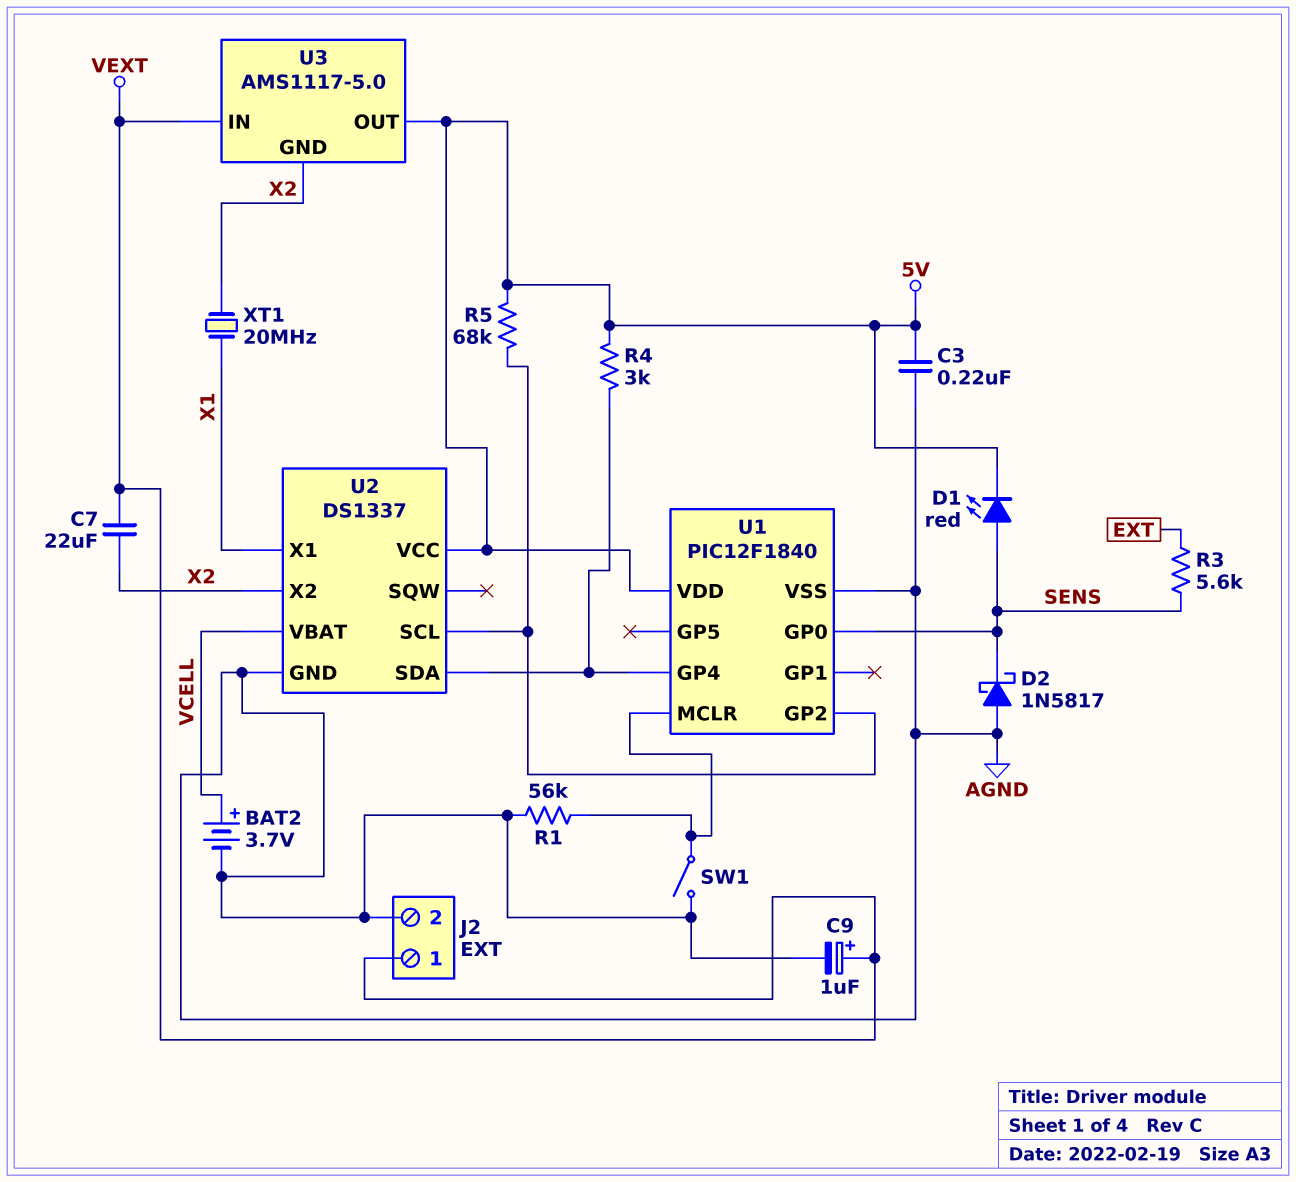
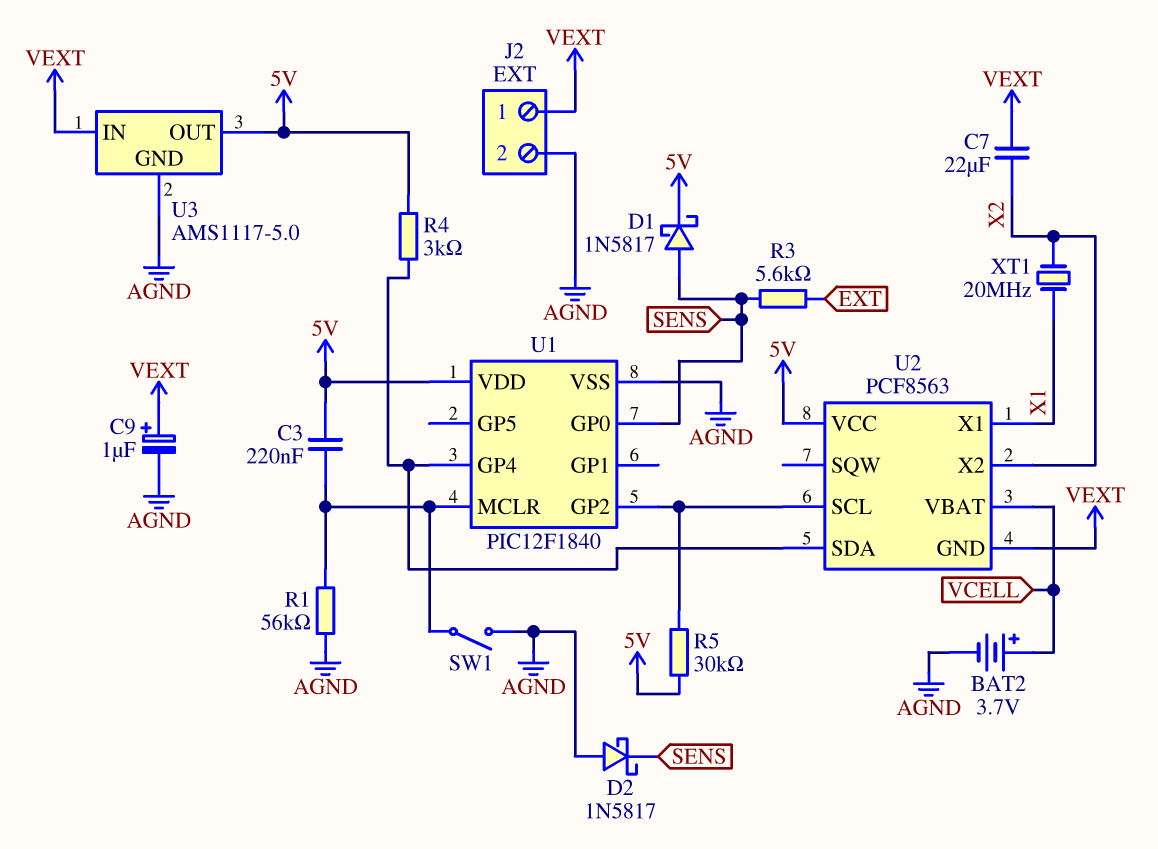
C3: 220nF (5V, AGND) -> 220nF (5V, U1/MCLR)
D1: LED red (A SENS, K 5V) -> schottky 1N5817 (A SENS, K 5V)
R5: 68k (5V, U1/GP2) -> 30k (5V, U1/GP2)
U2: DS1337 -> PCF8563
U2 pin GND: AGND -> VEXT
U3 pin GND: X2 -> AGND

